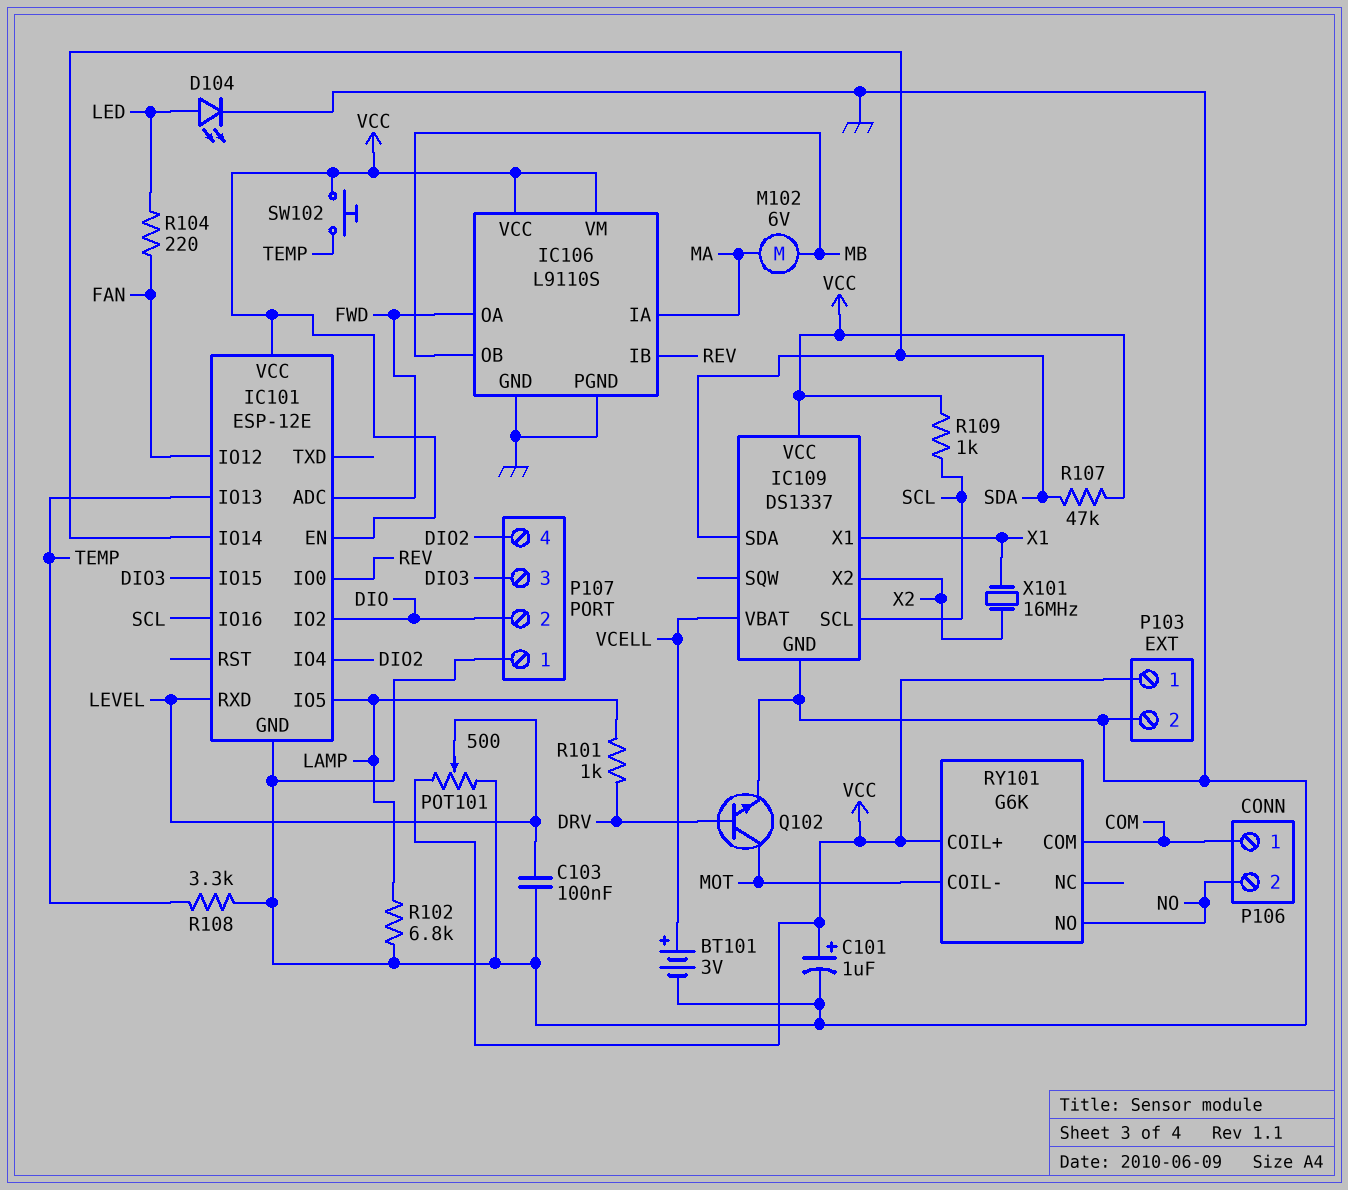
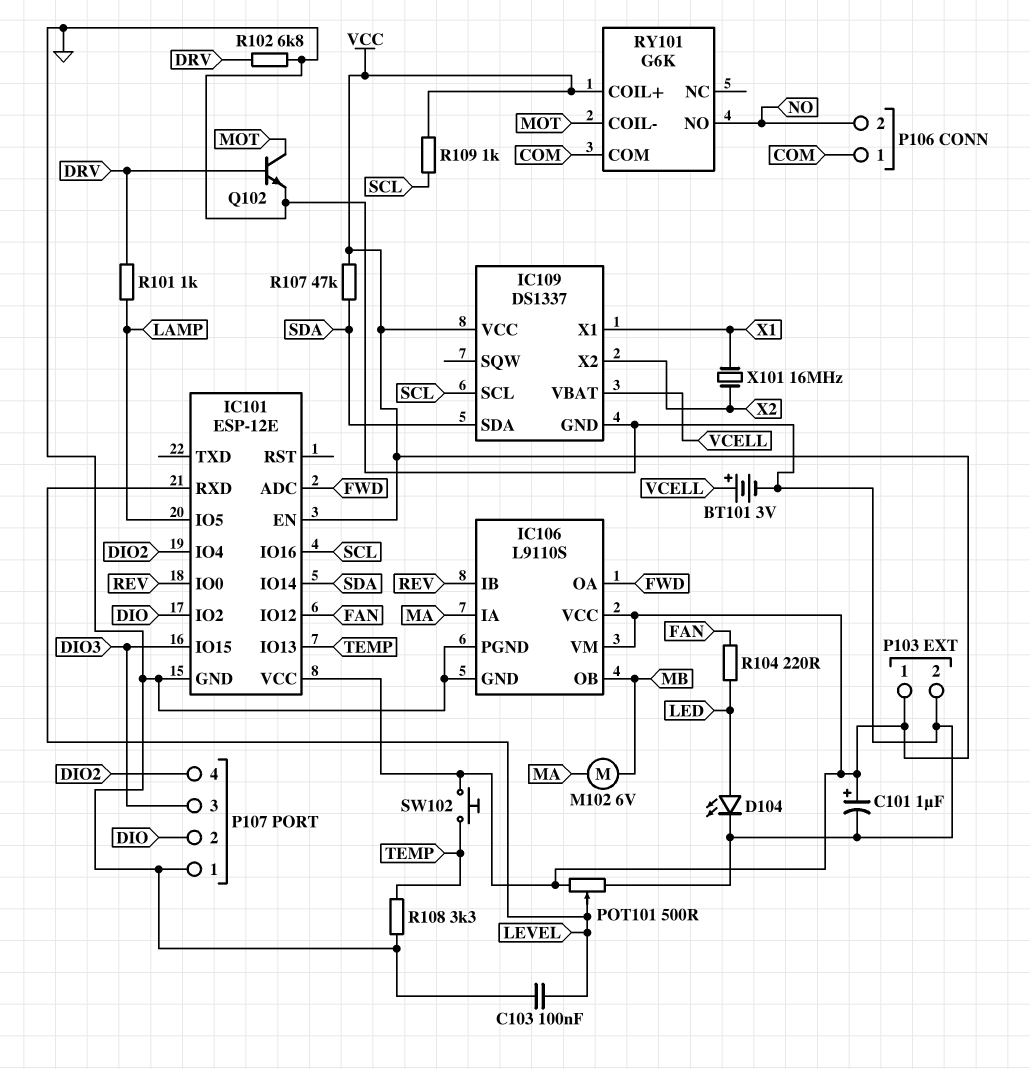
R102: 6.8k (GND, LAMP) -> 6.8k (DRV, GND)

